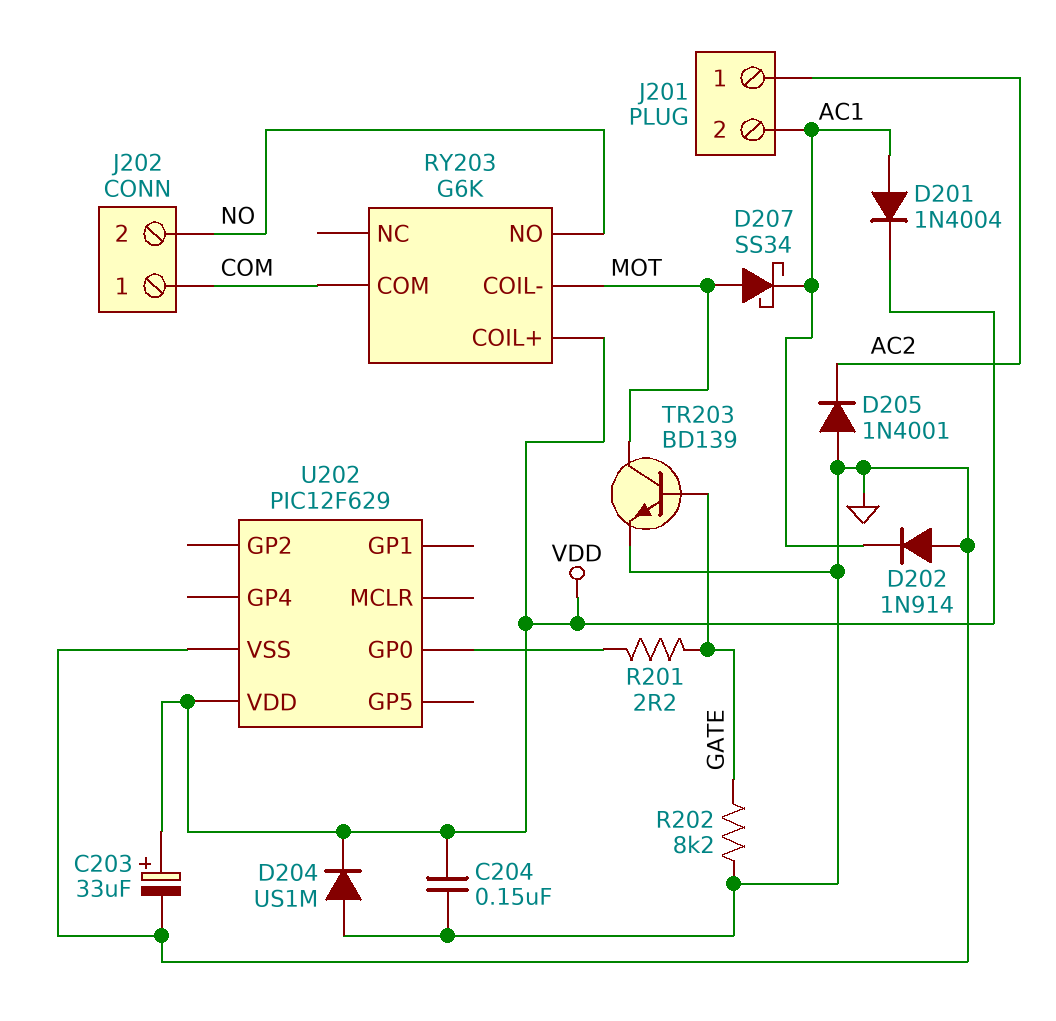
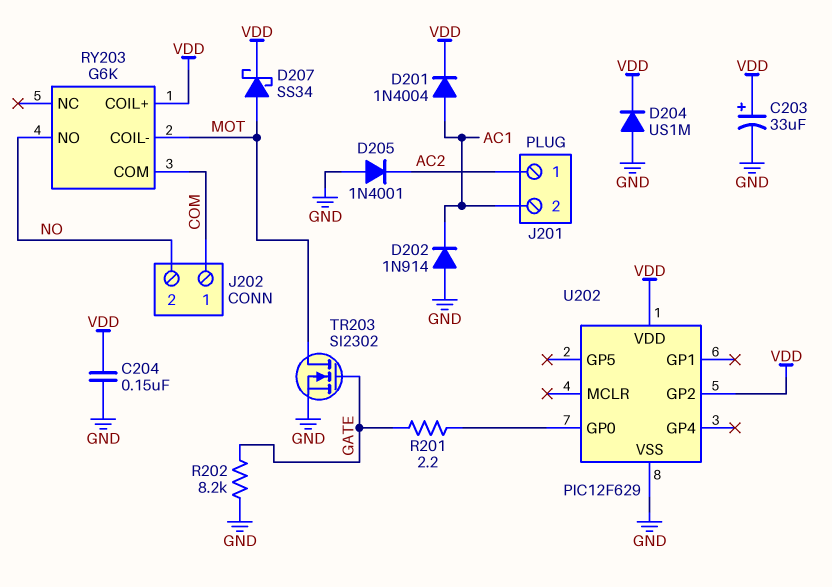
D207: schottky SS34 (A MOT, K AC1) -> schottky SS34 (A MOT, K VDD)
TR203: NPN BD139 (B GATE, C MOT, E GND) -> NMOS SI2302 (G GATE, D MOT, S GND)
U202 pin GP2: none -> VDD

